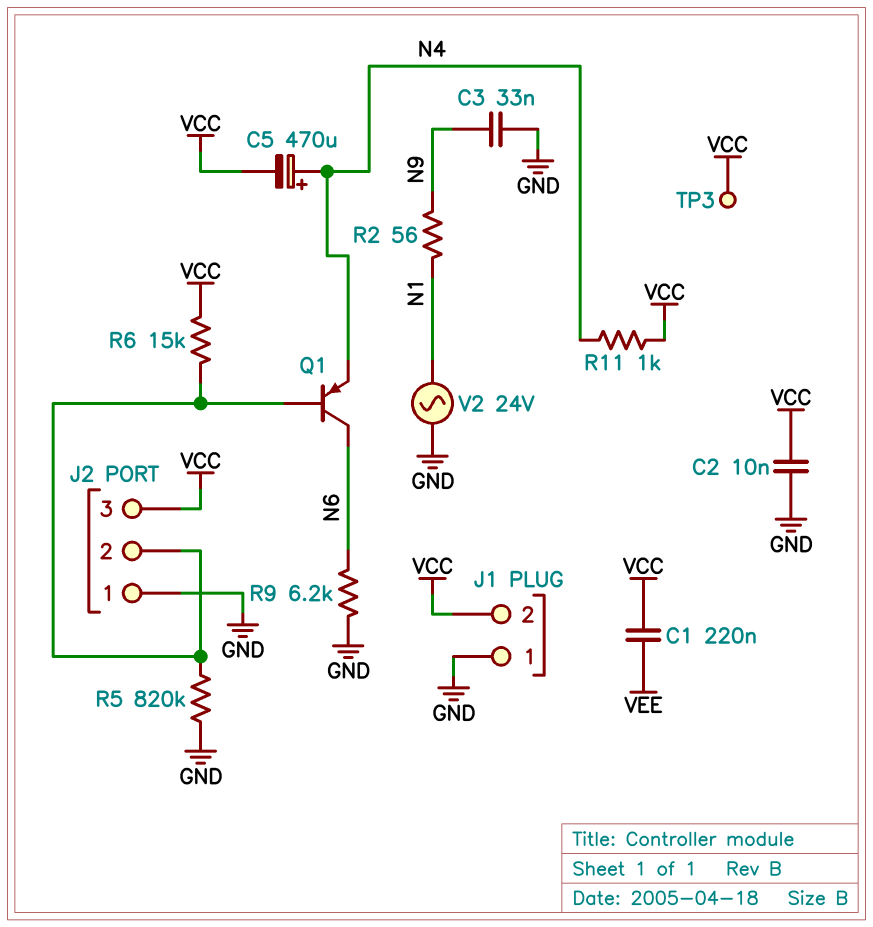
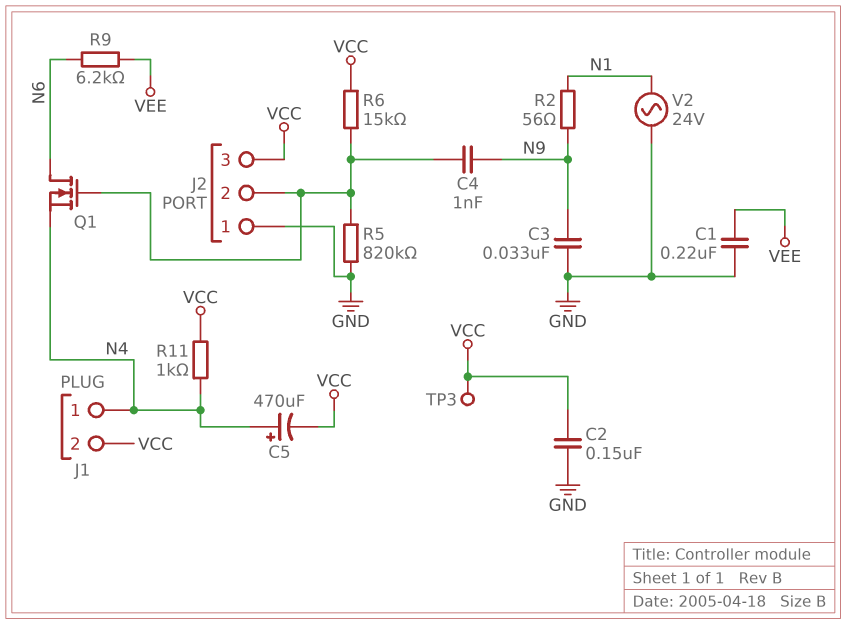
C1: 220nF (VCC, VEE) -> 220nF (GND, VEE)
C2: 10nF (GND, VCC) -> 150nF (GND, VCC)
C4: none -> 1nF (J2/2, N9)
J1 pin 1: GND -> N4
Q1: PNP (B J2/2, C N6, E N4) -> NMOS (G J2/2, D N6, S N4)
R9: 6.2k (GND, N6) -> 6.2k (N6, VEE)

